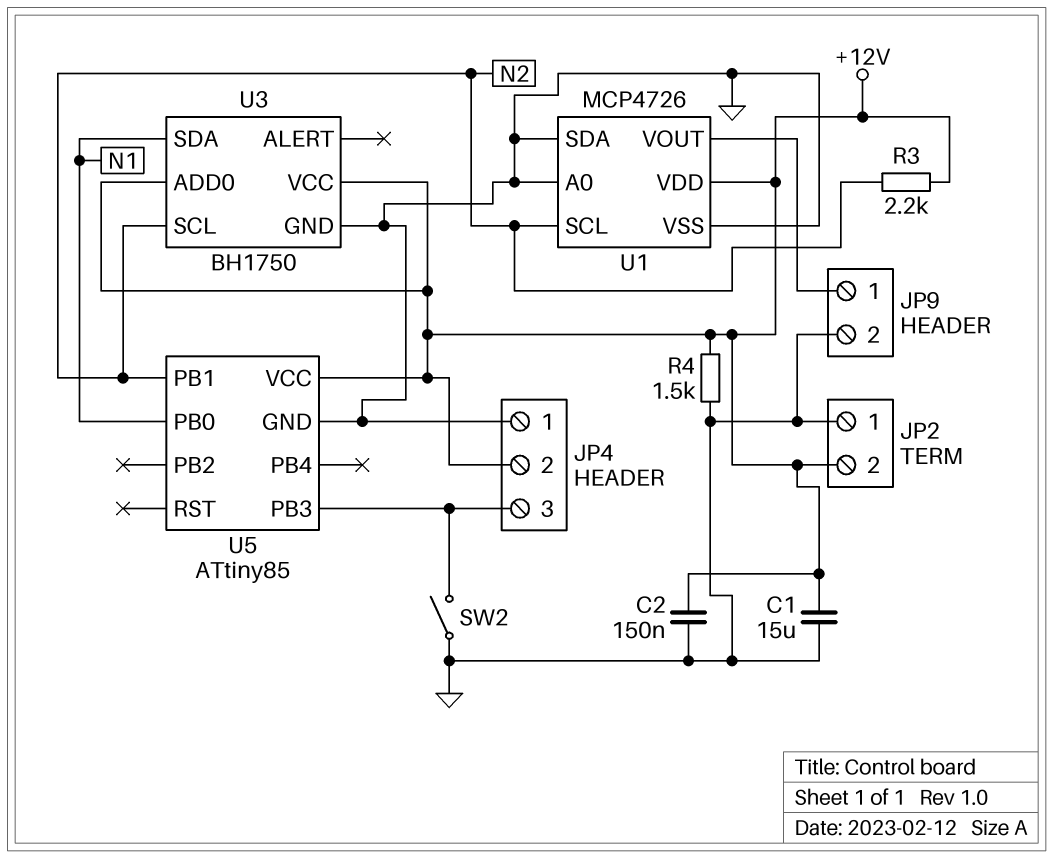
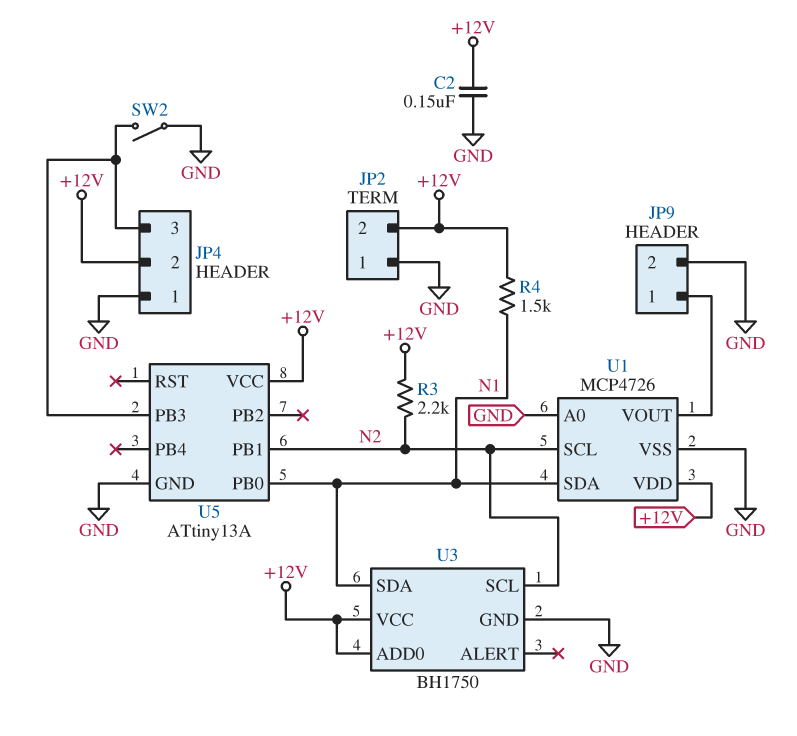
C1: 15uF (+12V, GND) -> none
R4: 1.5k (+12V, GND) -> 1.5k (+12V, N1)
U1 pin SDA: GND -> N1
U5: ATtiny85 -> ATtiny13A

